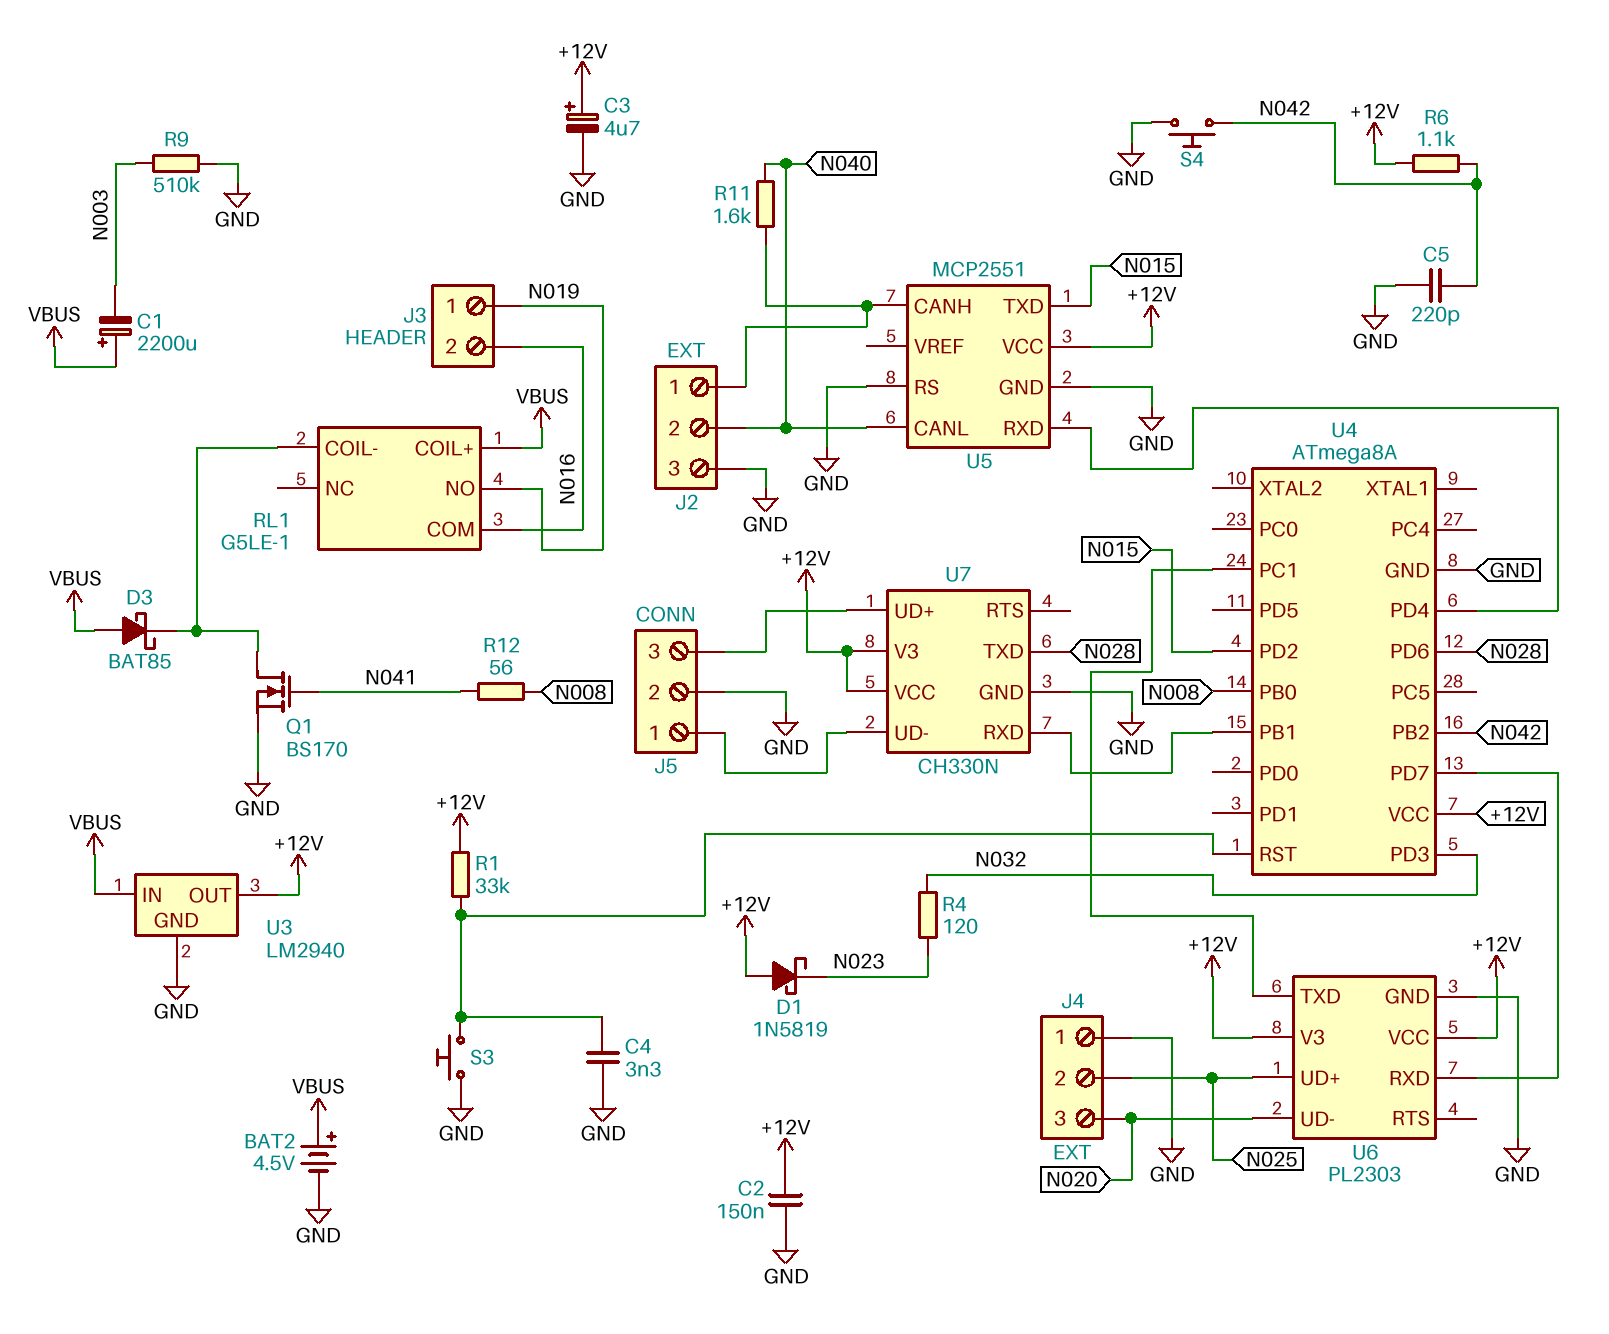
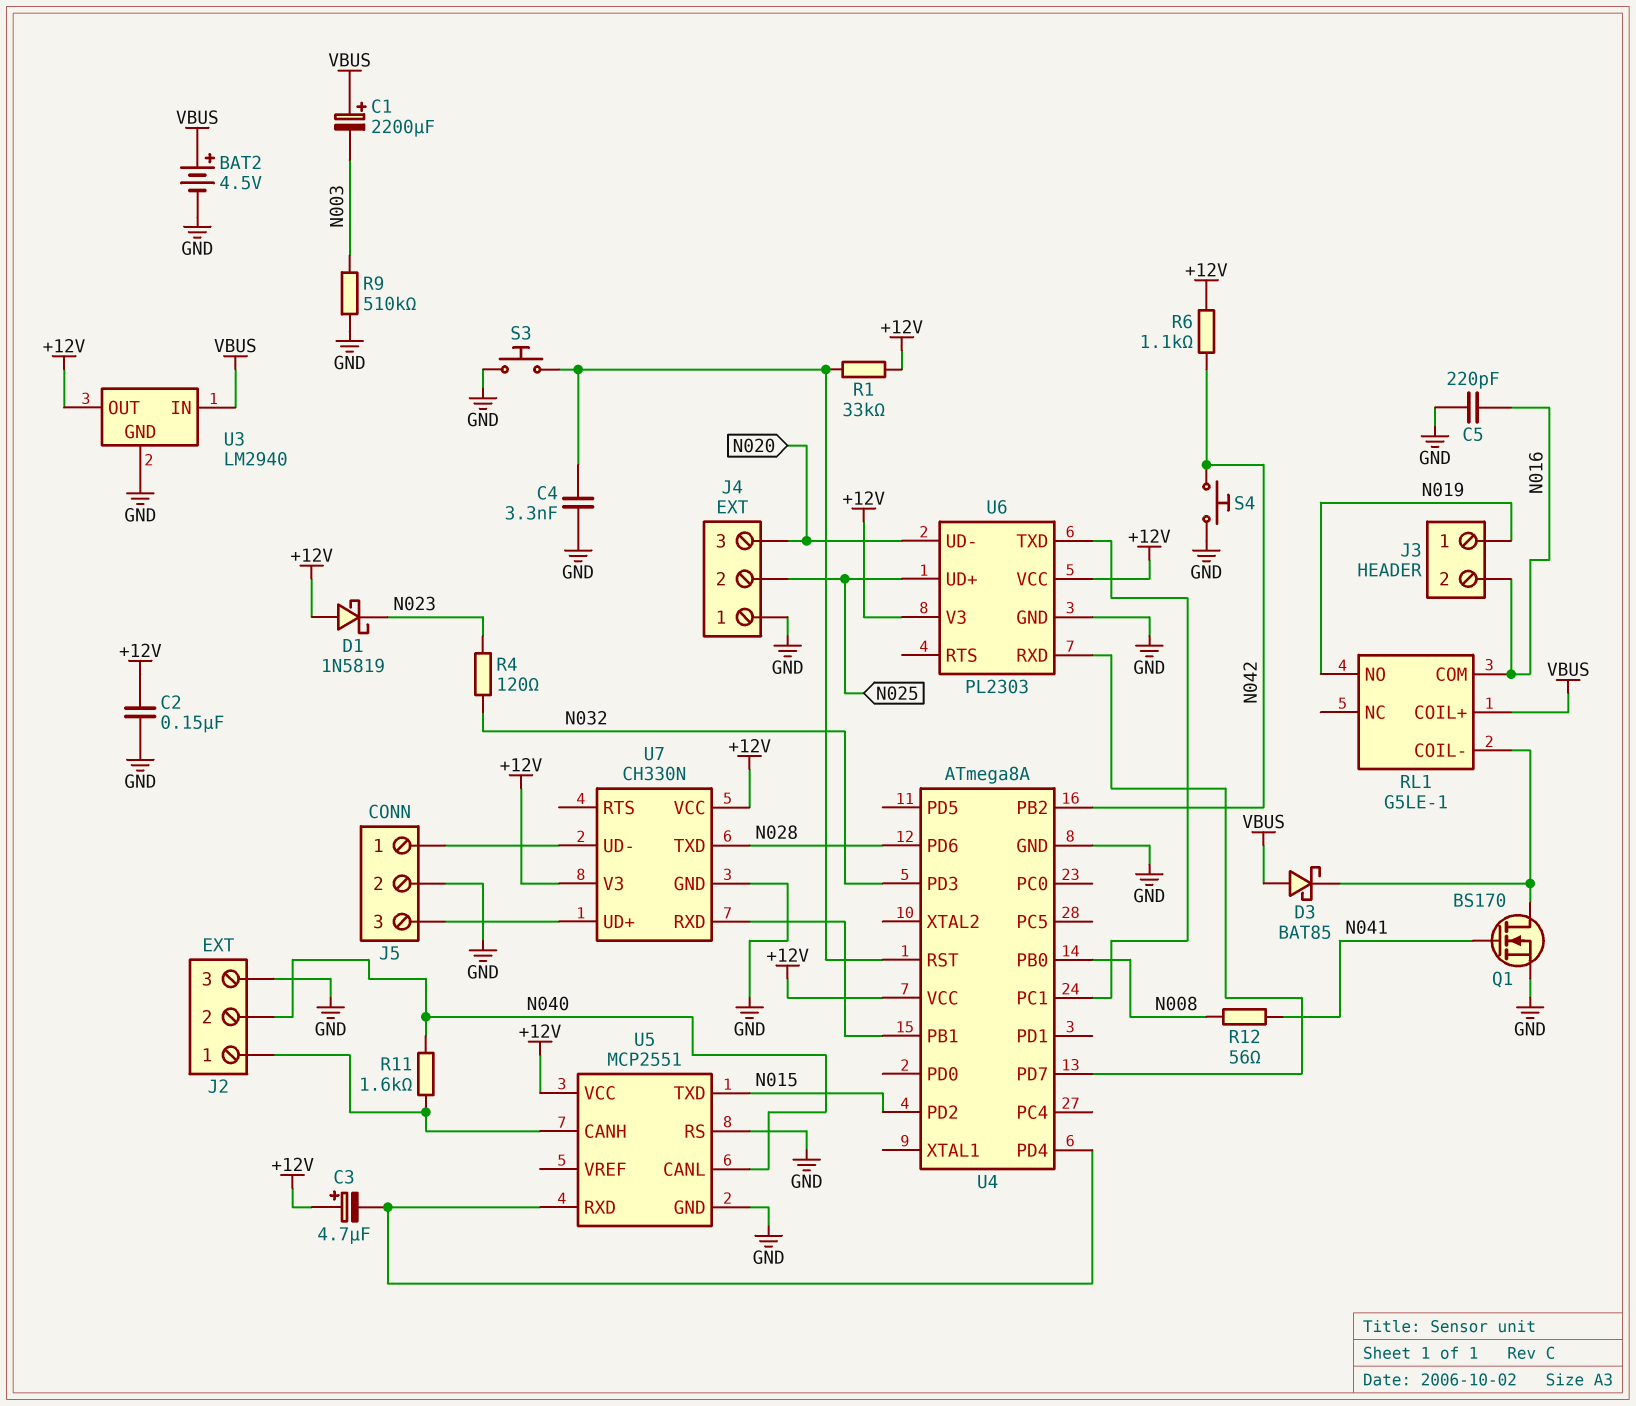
C3: 4.7uF (plus +12V, minus GND) -> 4.7uF (plus +12V, minus U4/PD4)
C5: 220pF (GND, N042) -> 220pF (GND, N016)

